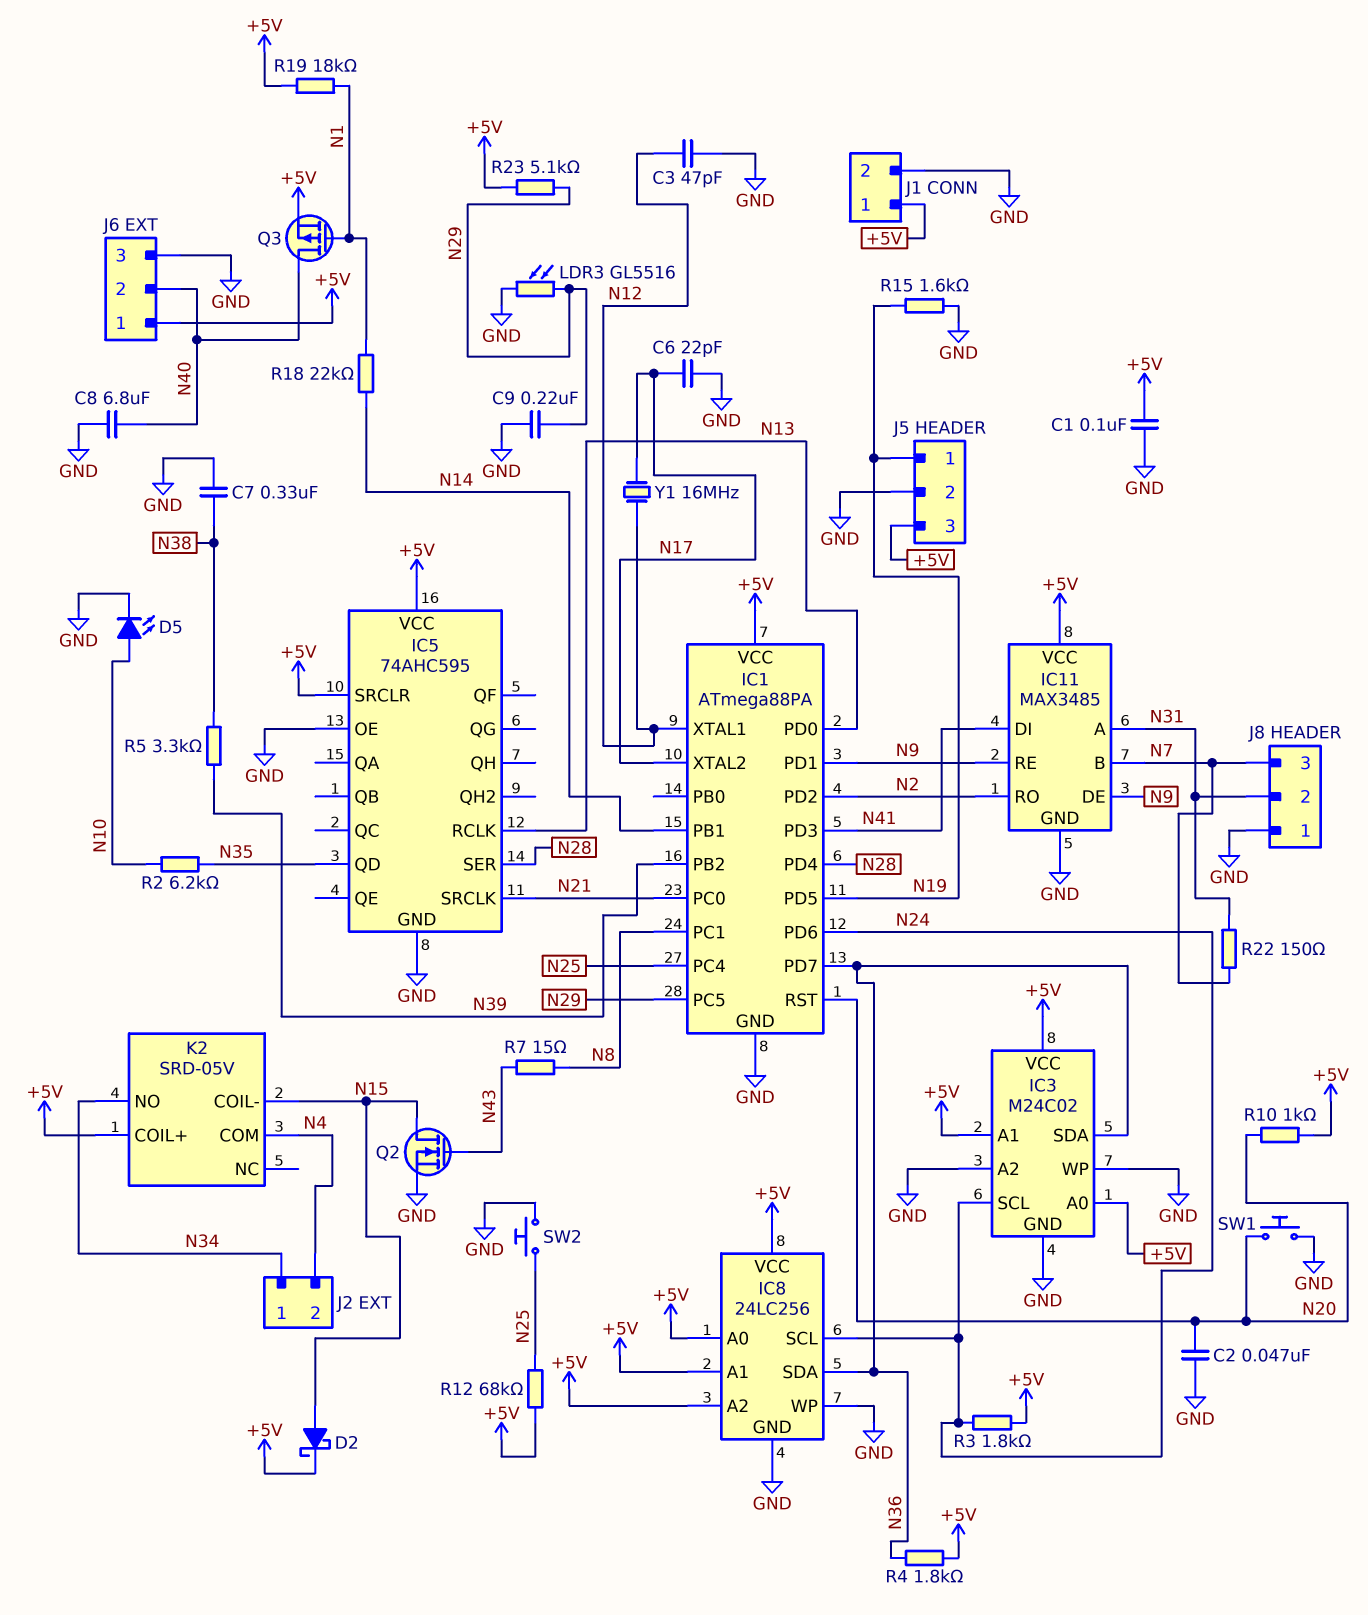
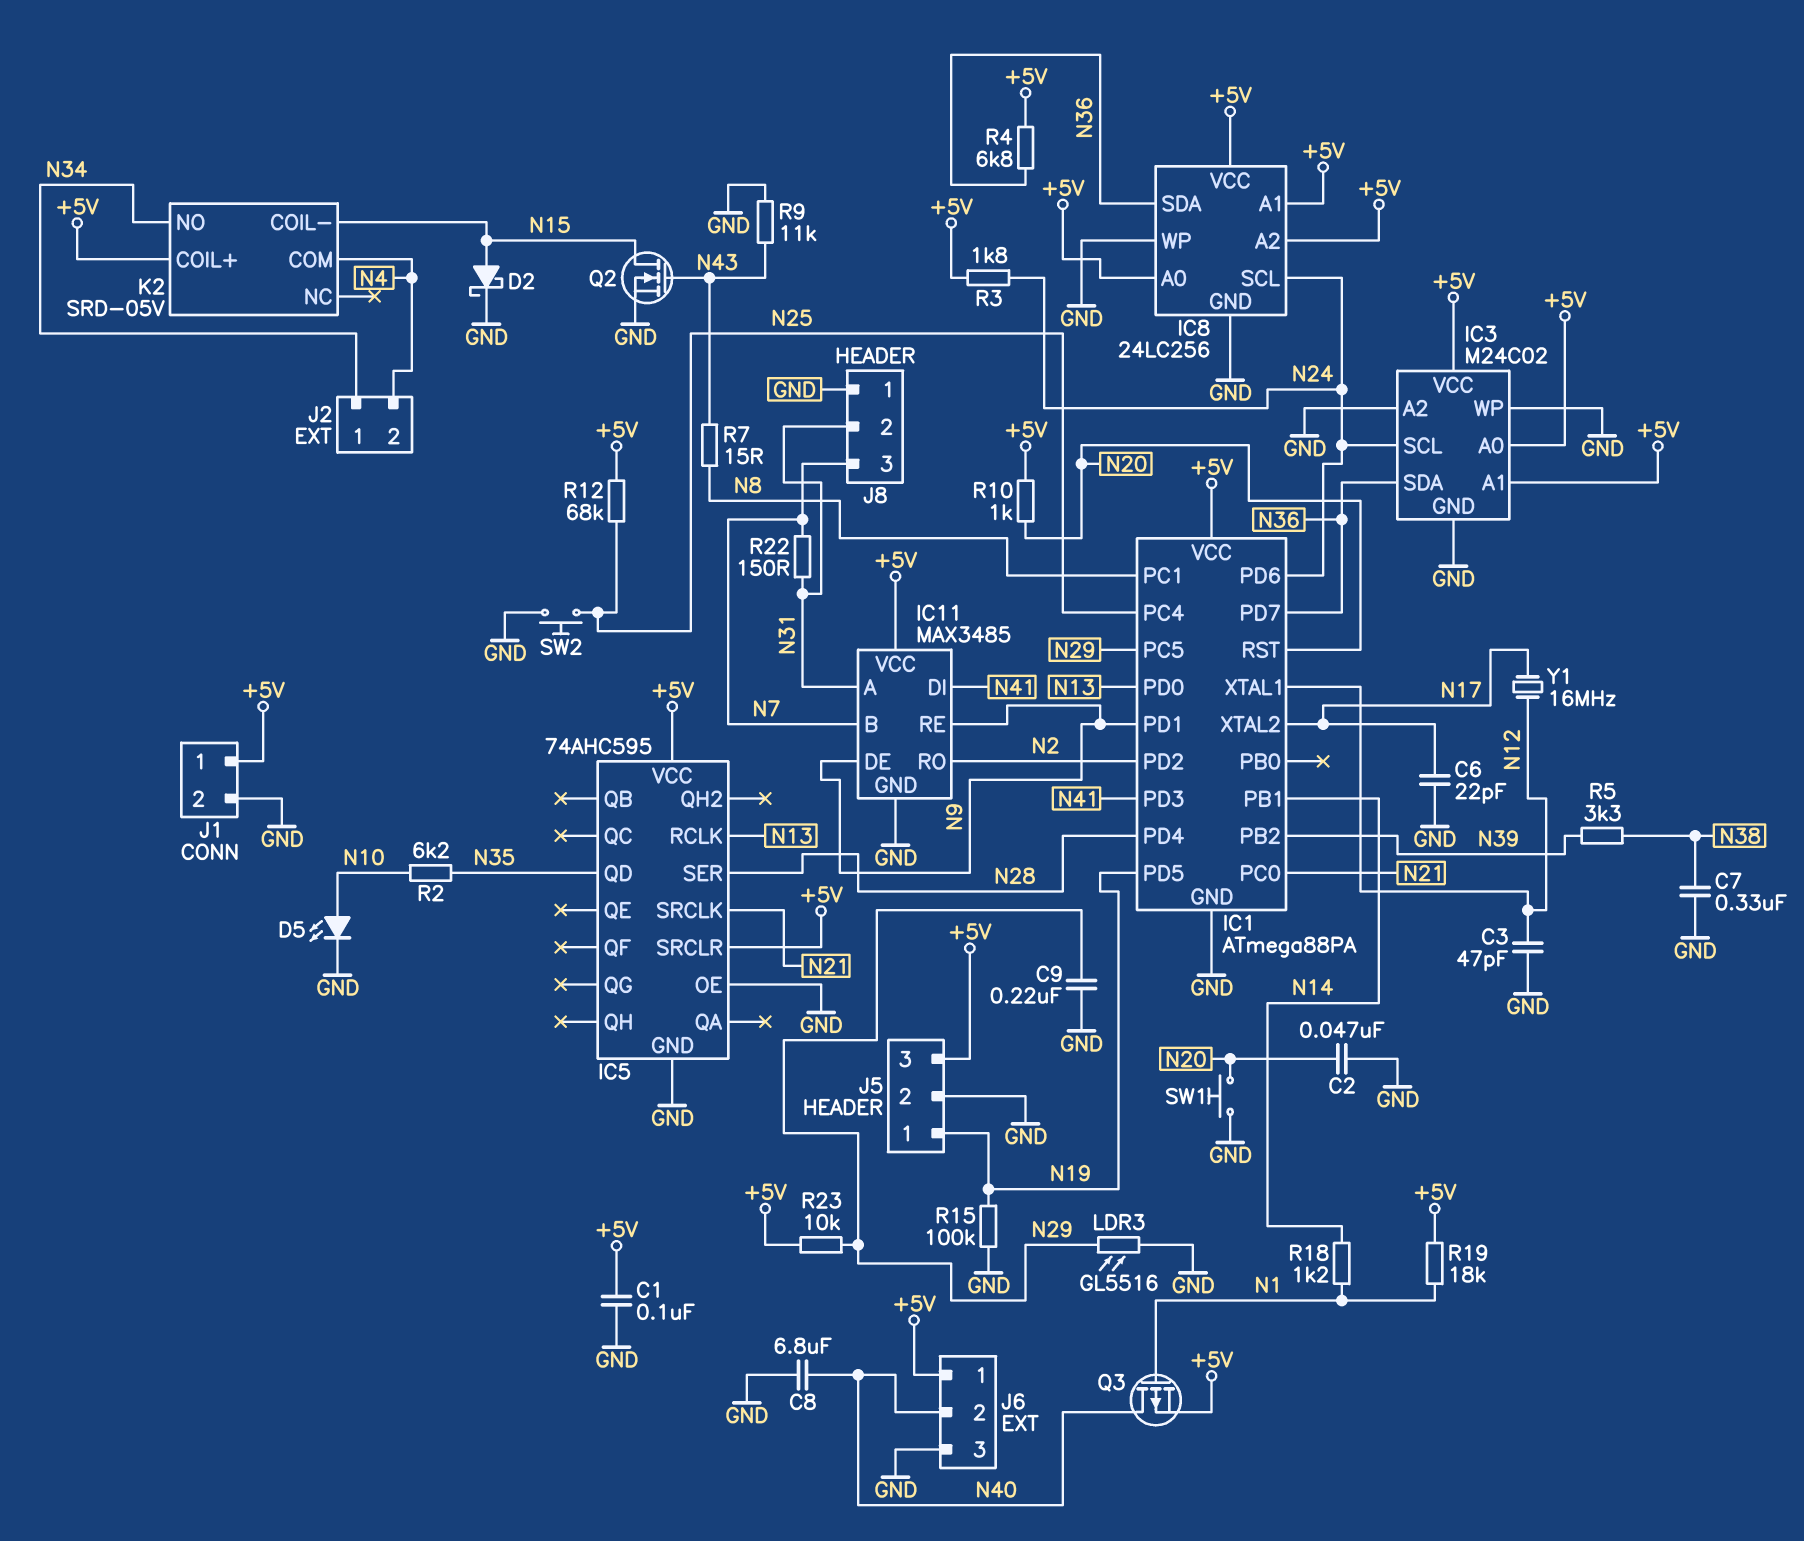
D2: schottky (A N15, K +5V) -> schottky (A N15, K GND)
R4: 1.8k (+5V, N36) -> 6.8k (+5V, N36)
R9: none -> 11k (GND, N43)
R15: 1.6k (GND, N19) -> 100k (GND, N19)
R18: 22k (N1, N14) -> 1.2k (N1, N14)
R23: 5.1k (+5V, N29) -> 10k (+5V, N29)

